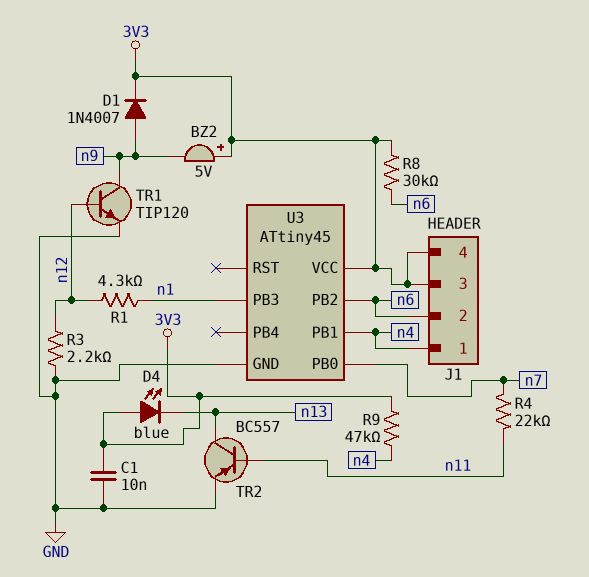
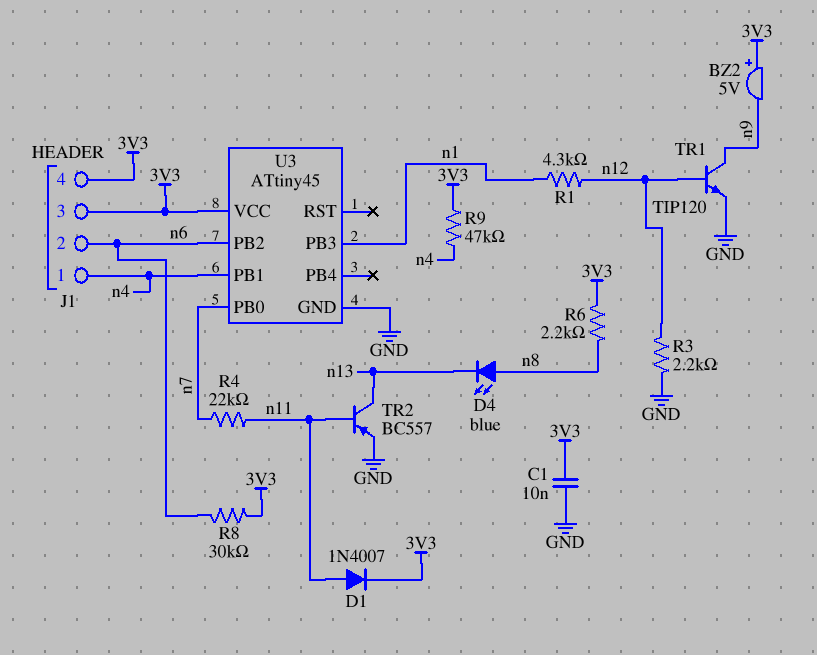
D1: diode 1N4007 (A n9, K 3V3) -> diode 1N4007 (A n11, K 3V3)
D4: LED blue (A 3V3, K n13) -> LED blue (A n8, K n13)
R6: none -> 2.2k (3V3, n8)

